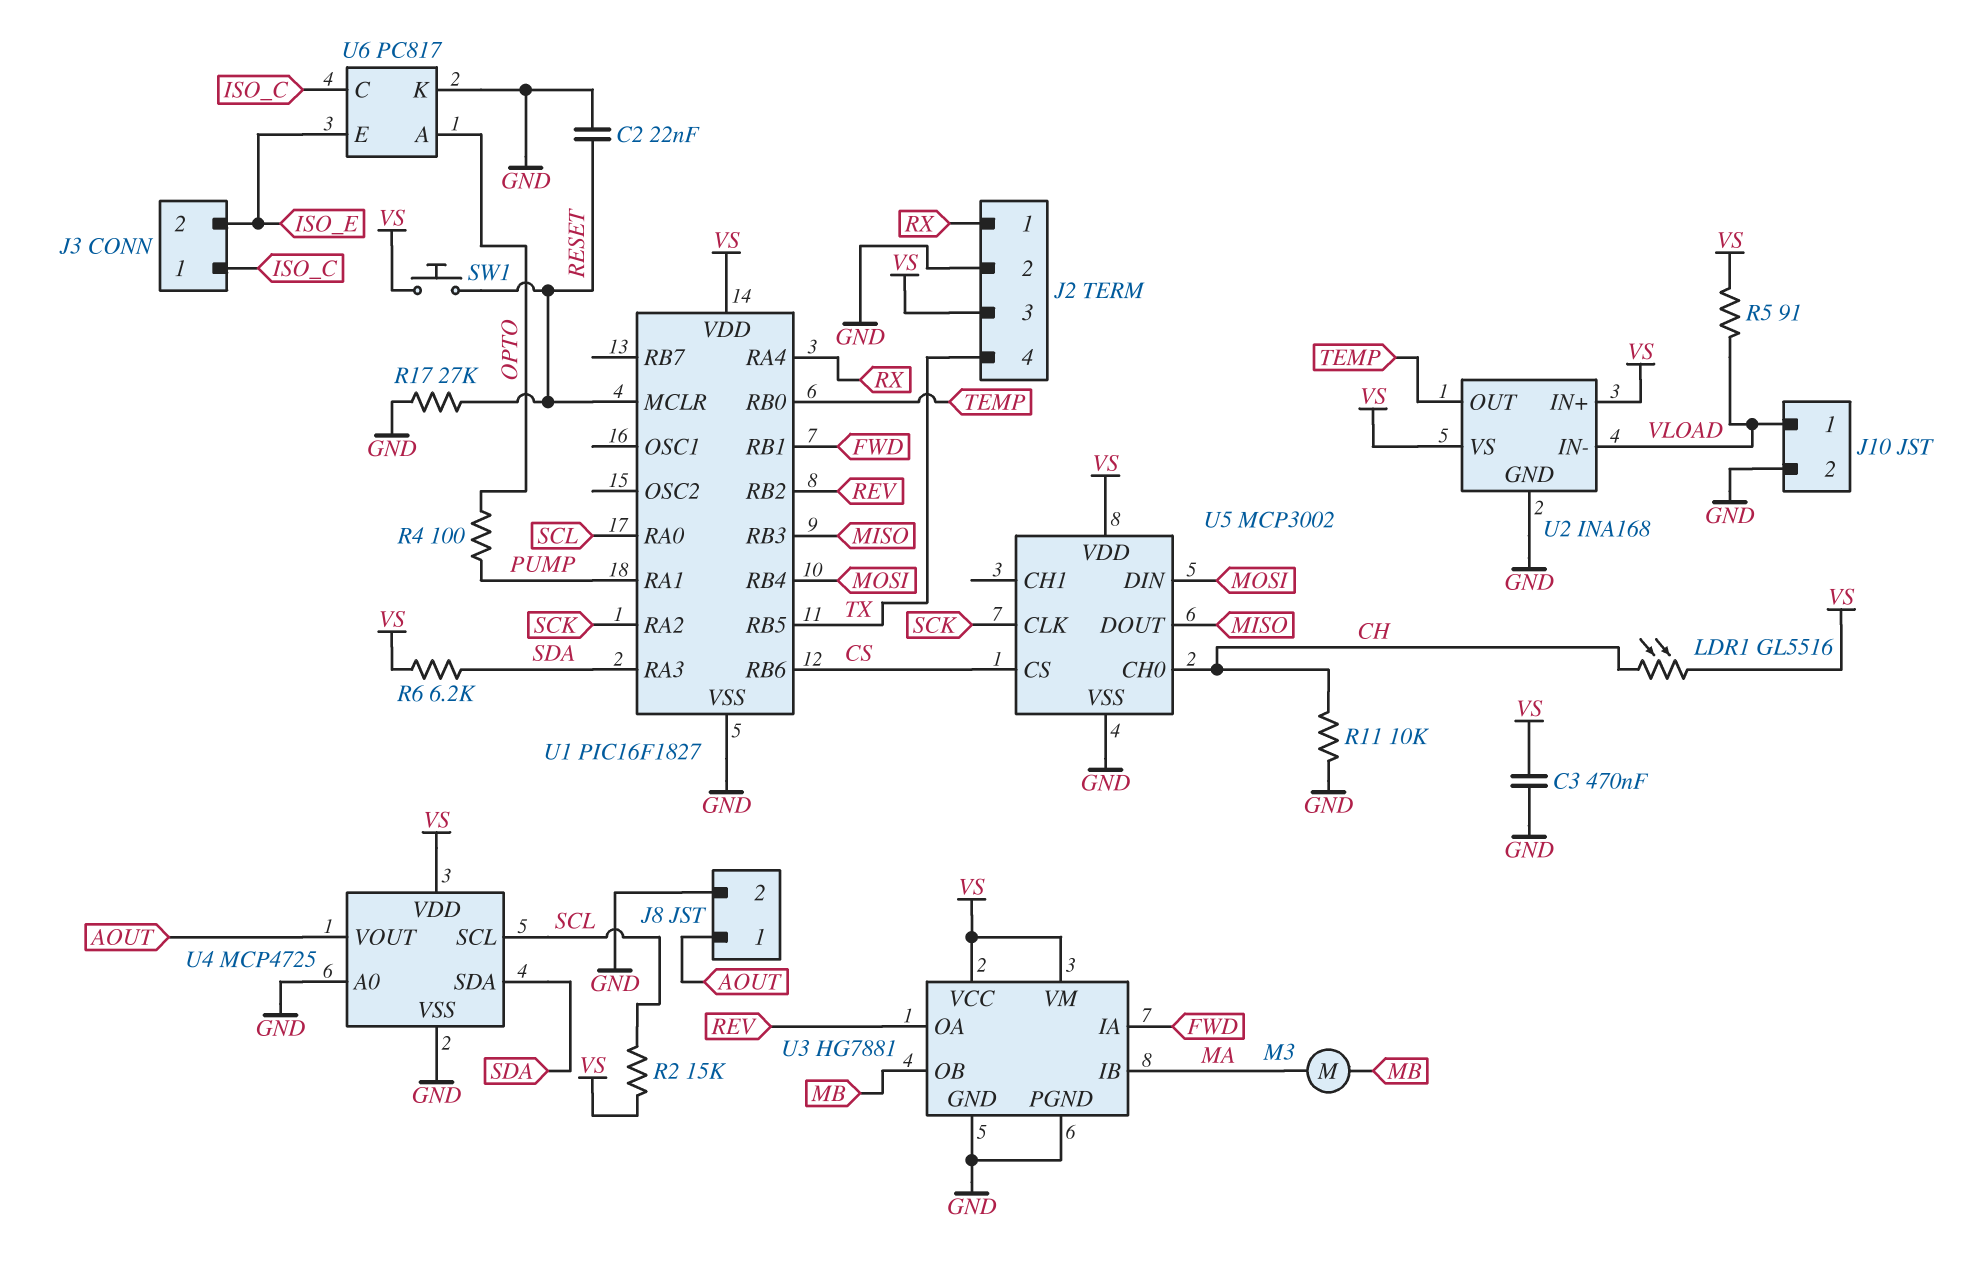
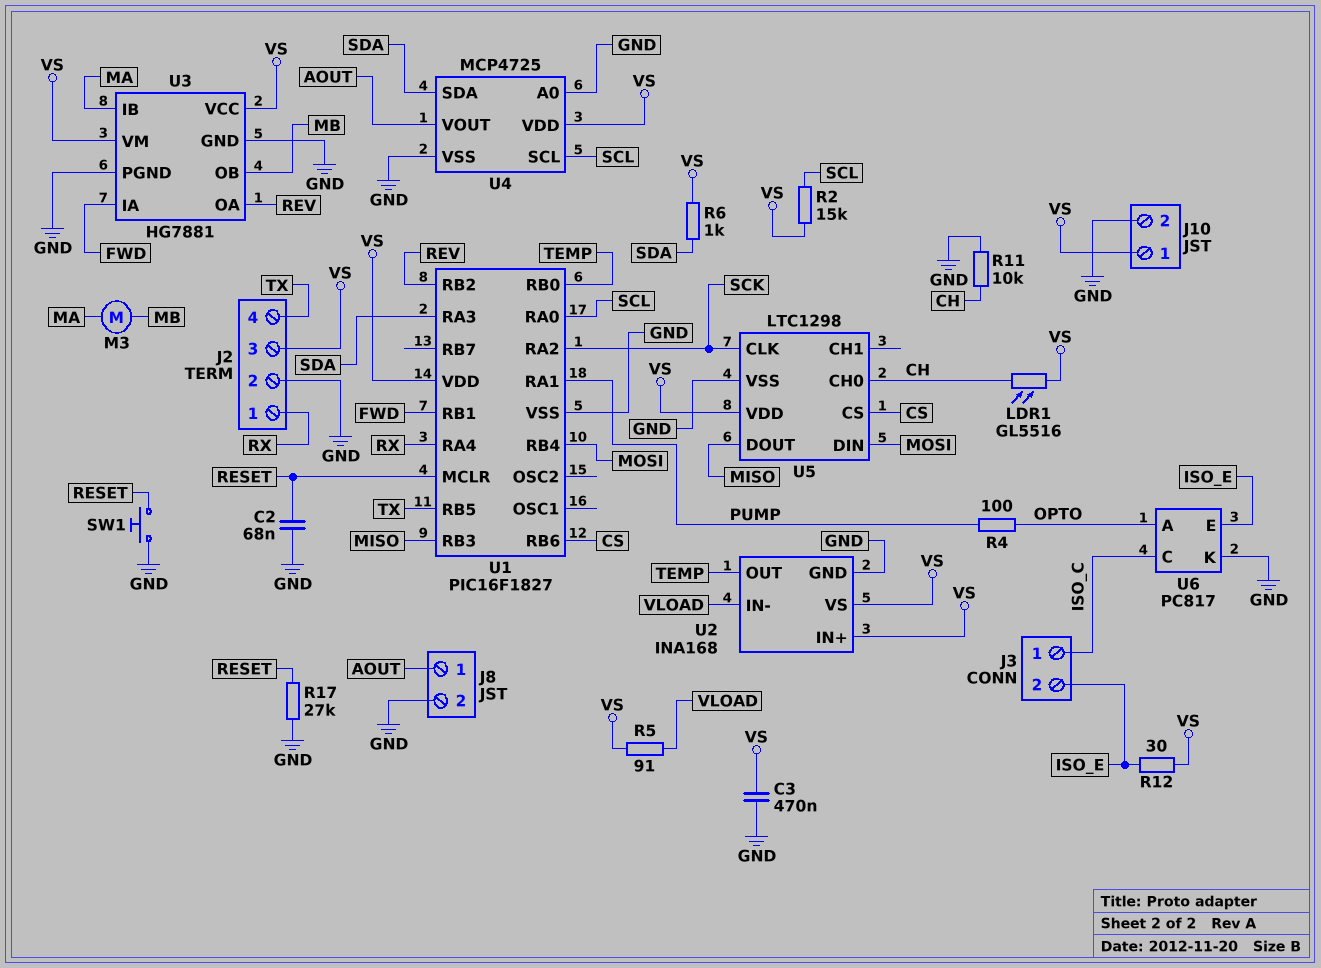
C2: 22nF (GND, RESET) -> 68nF (GND, RESET)
J10 pin 1: VLOAD -> VS
R6: 6.2k (SDA, VS) -> 1k (SDA, VS)
R12: none -> 30 (ISO_E, VS)
SW1: button (RESET, VS) -> button (GND, RESET)
U5: MCP3002 -> LTC1298

